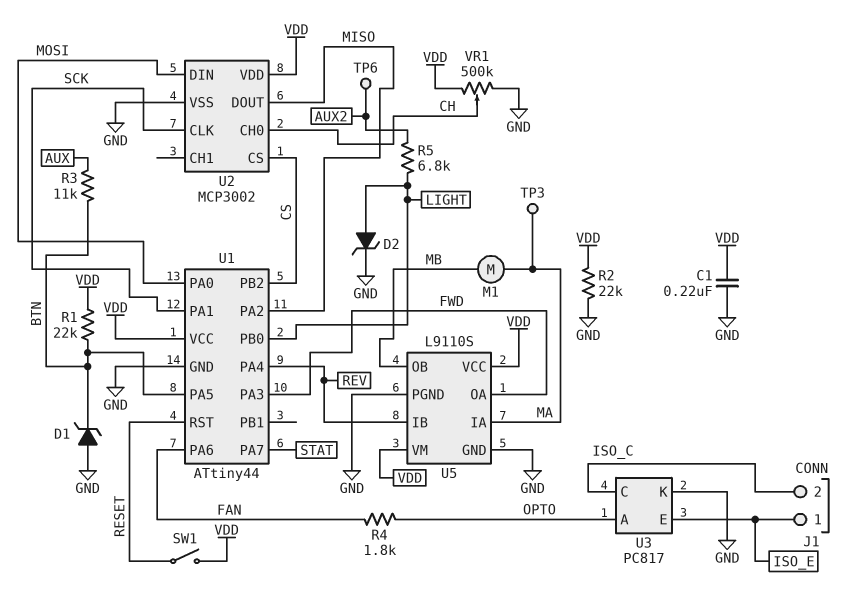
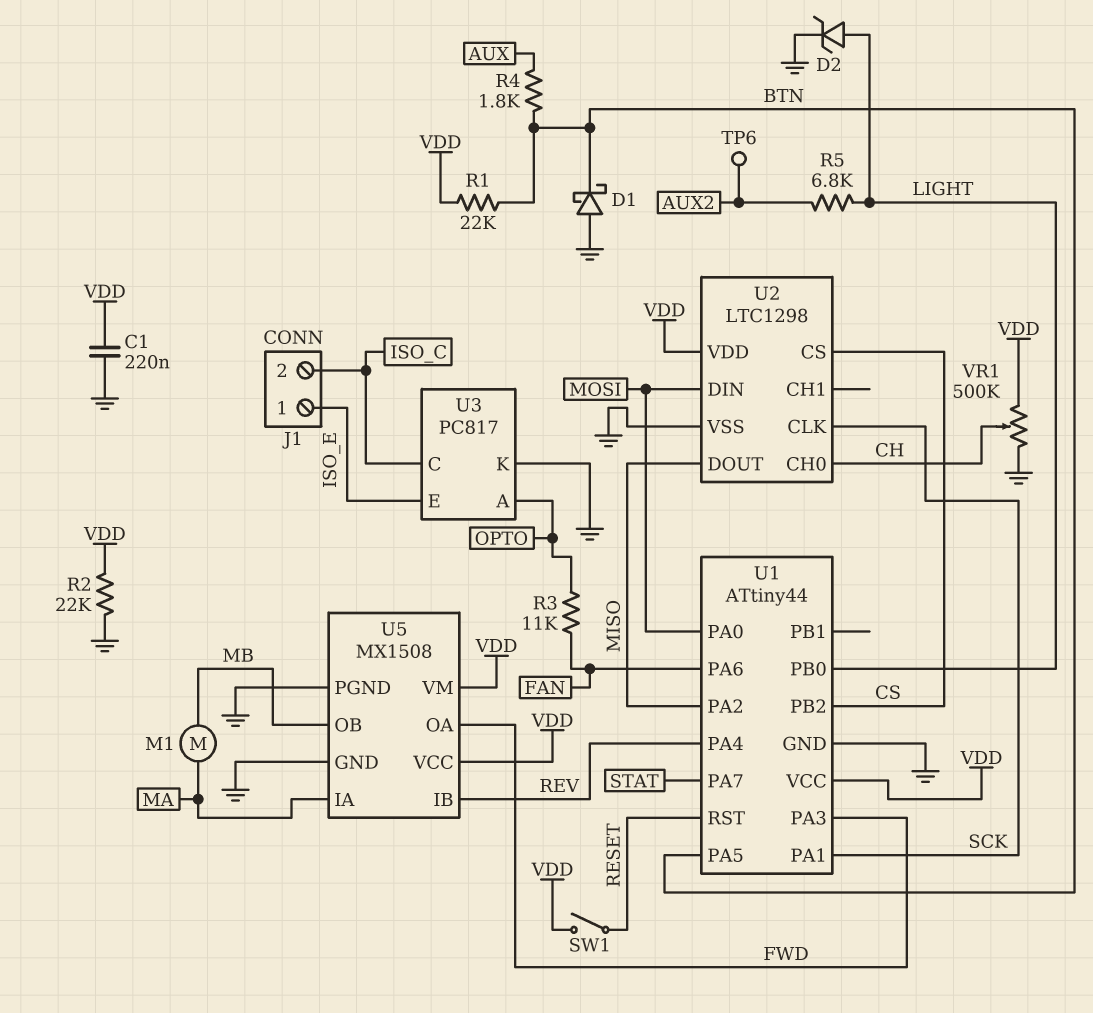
D1: zener (A GND, K BTN) -> schottky (A GND, K BTN)
R3: 11k (AUX, BTN) -> 11k (FAN, OPTO)
R4: 1.8k (FAN, OPTO) -> 1.8k (AUX, BTN)
TP3: test point (MA) -> none
U2: MCP3002 -> LTC1298
U5: L9110S -> MX1508

